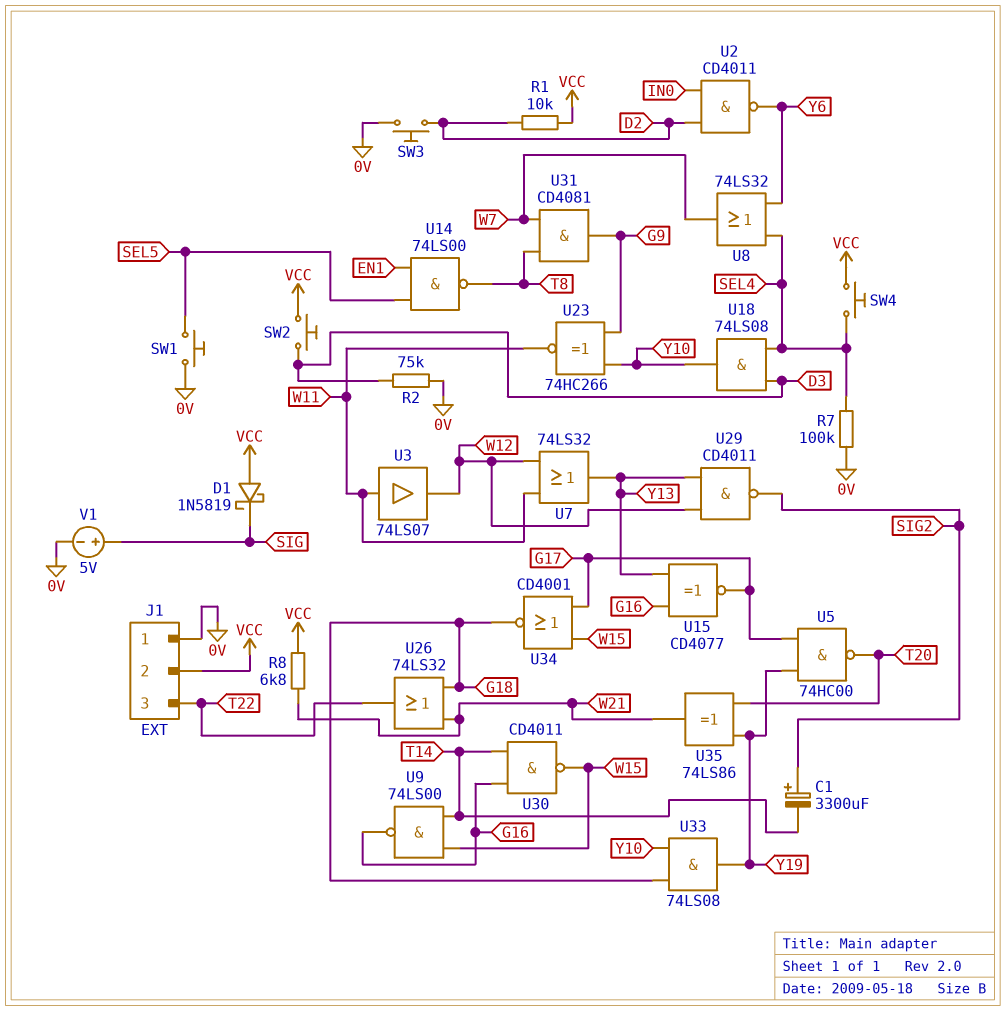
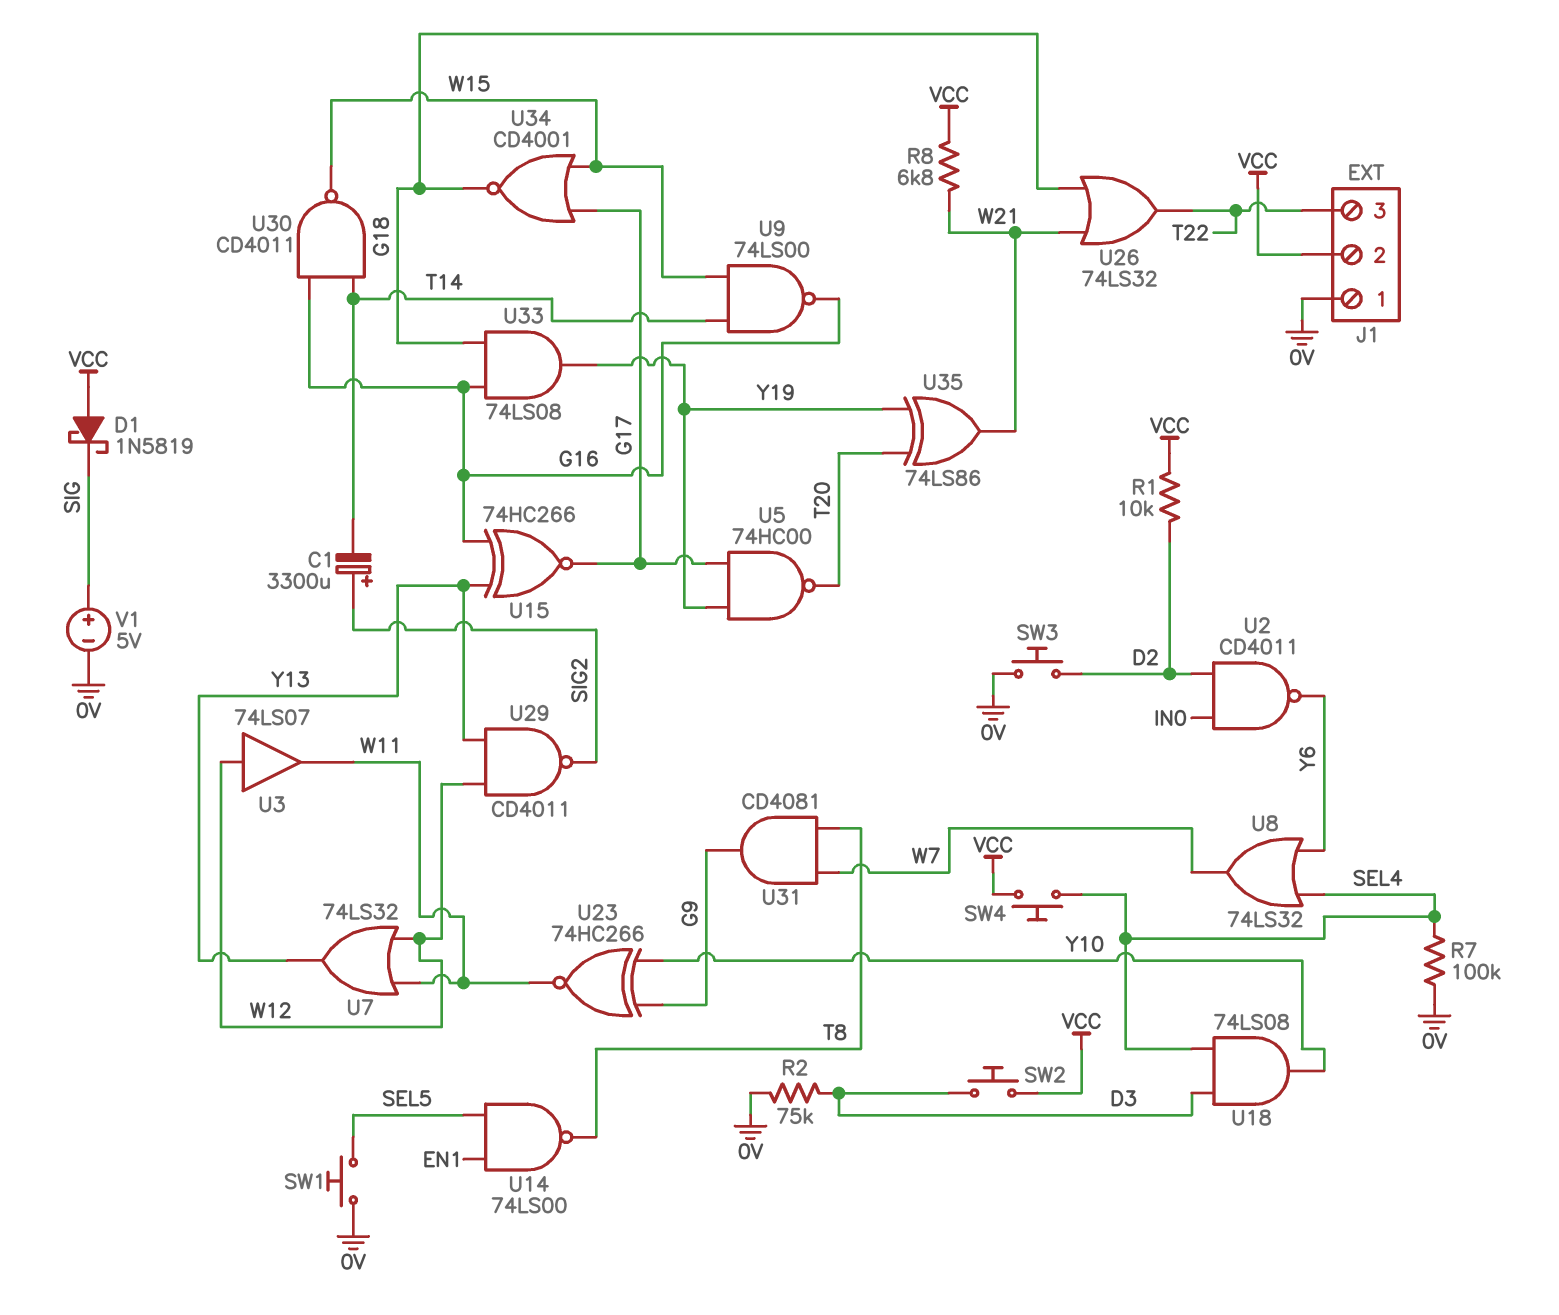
U3: buffer 74LS07 (in W11, out W12) -> buffer 74LS07 (in W12, out W11)
U15: XNOR CD4077 (in G16, in Y13, out G17) -> XNOR 74HC266 (in G16, in Y13, out G17)
U33: AND 74LS08 (in G18, in Y10, out Y19) -> AND 74LS08 (in G16, in G18, out Y19)

